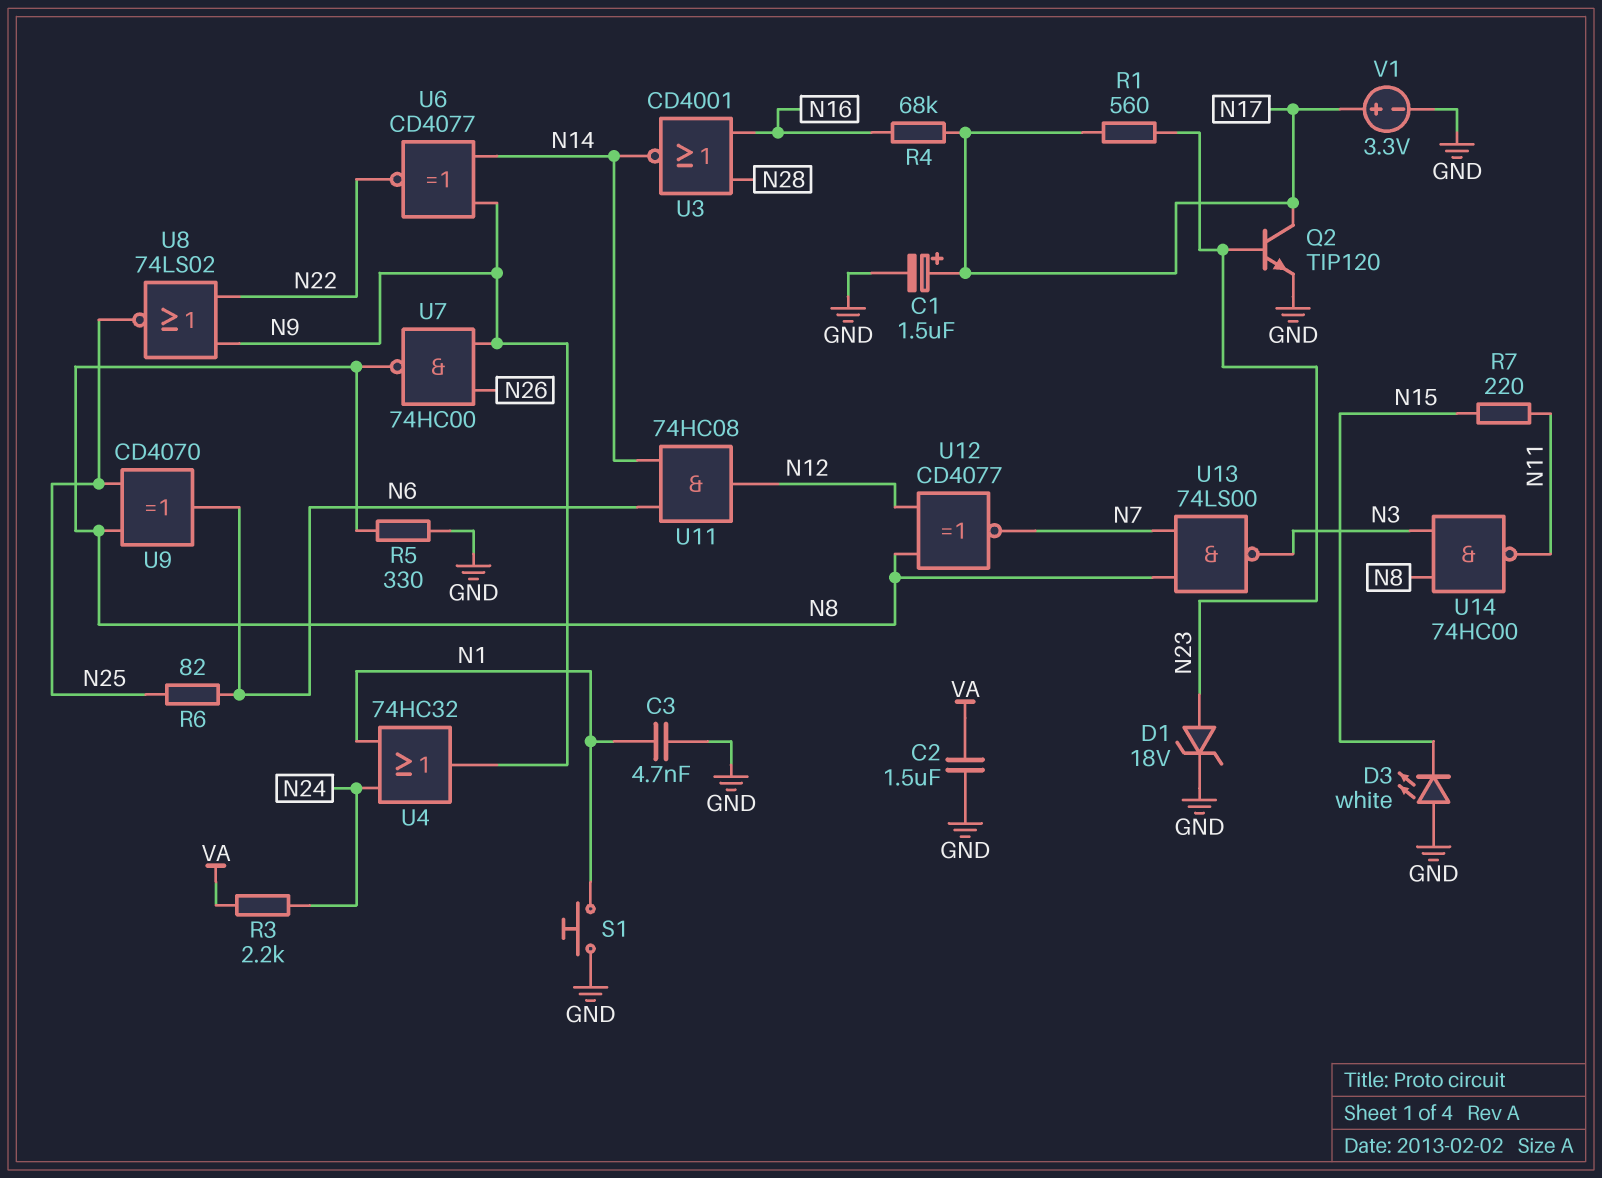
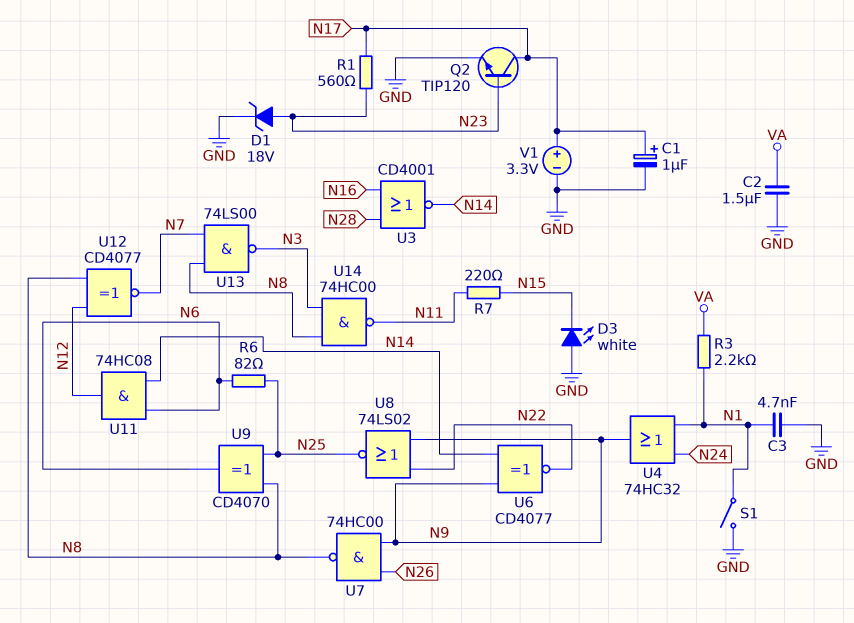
C1: 1.5uF (plus N17, minus GND) -> 1uF (plus N17, minus GND)
R3: 2.2k (N24, VA) -> 2.2k (N1, VA)
R4: 68k (N16, N17) -> none
R5: 330 (GND, N8) -> none
S1: button (GND, N1) -> switch (GND, N1)

